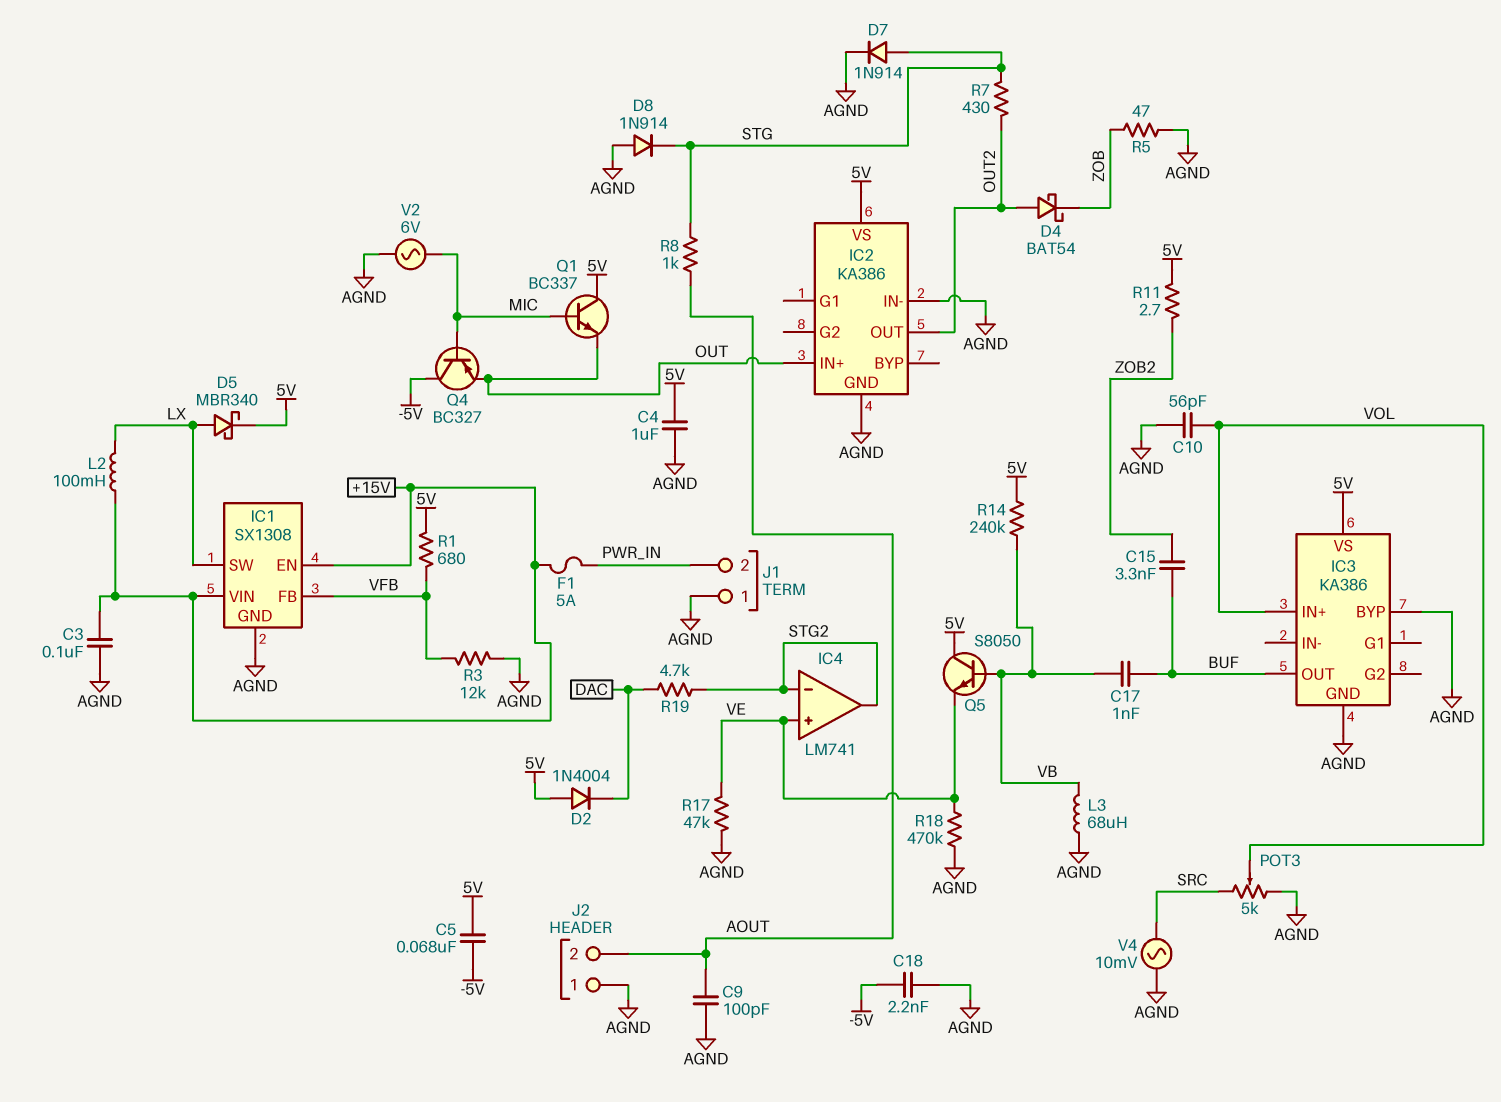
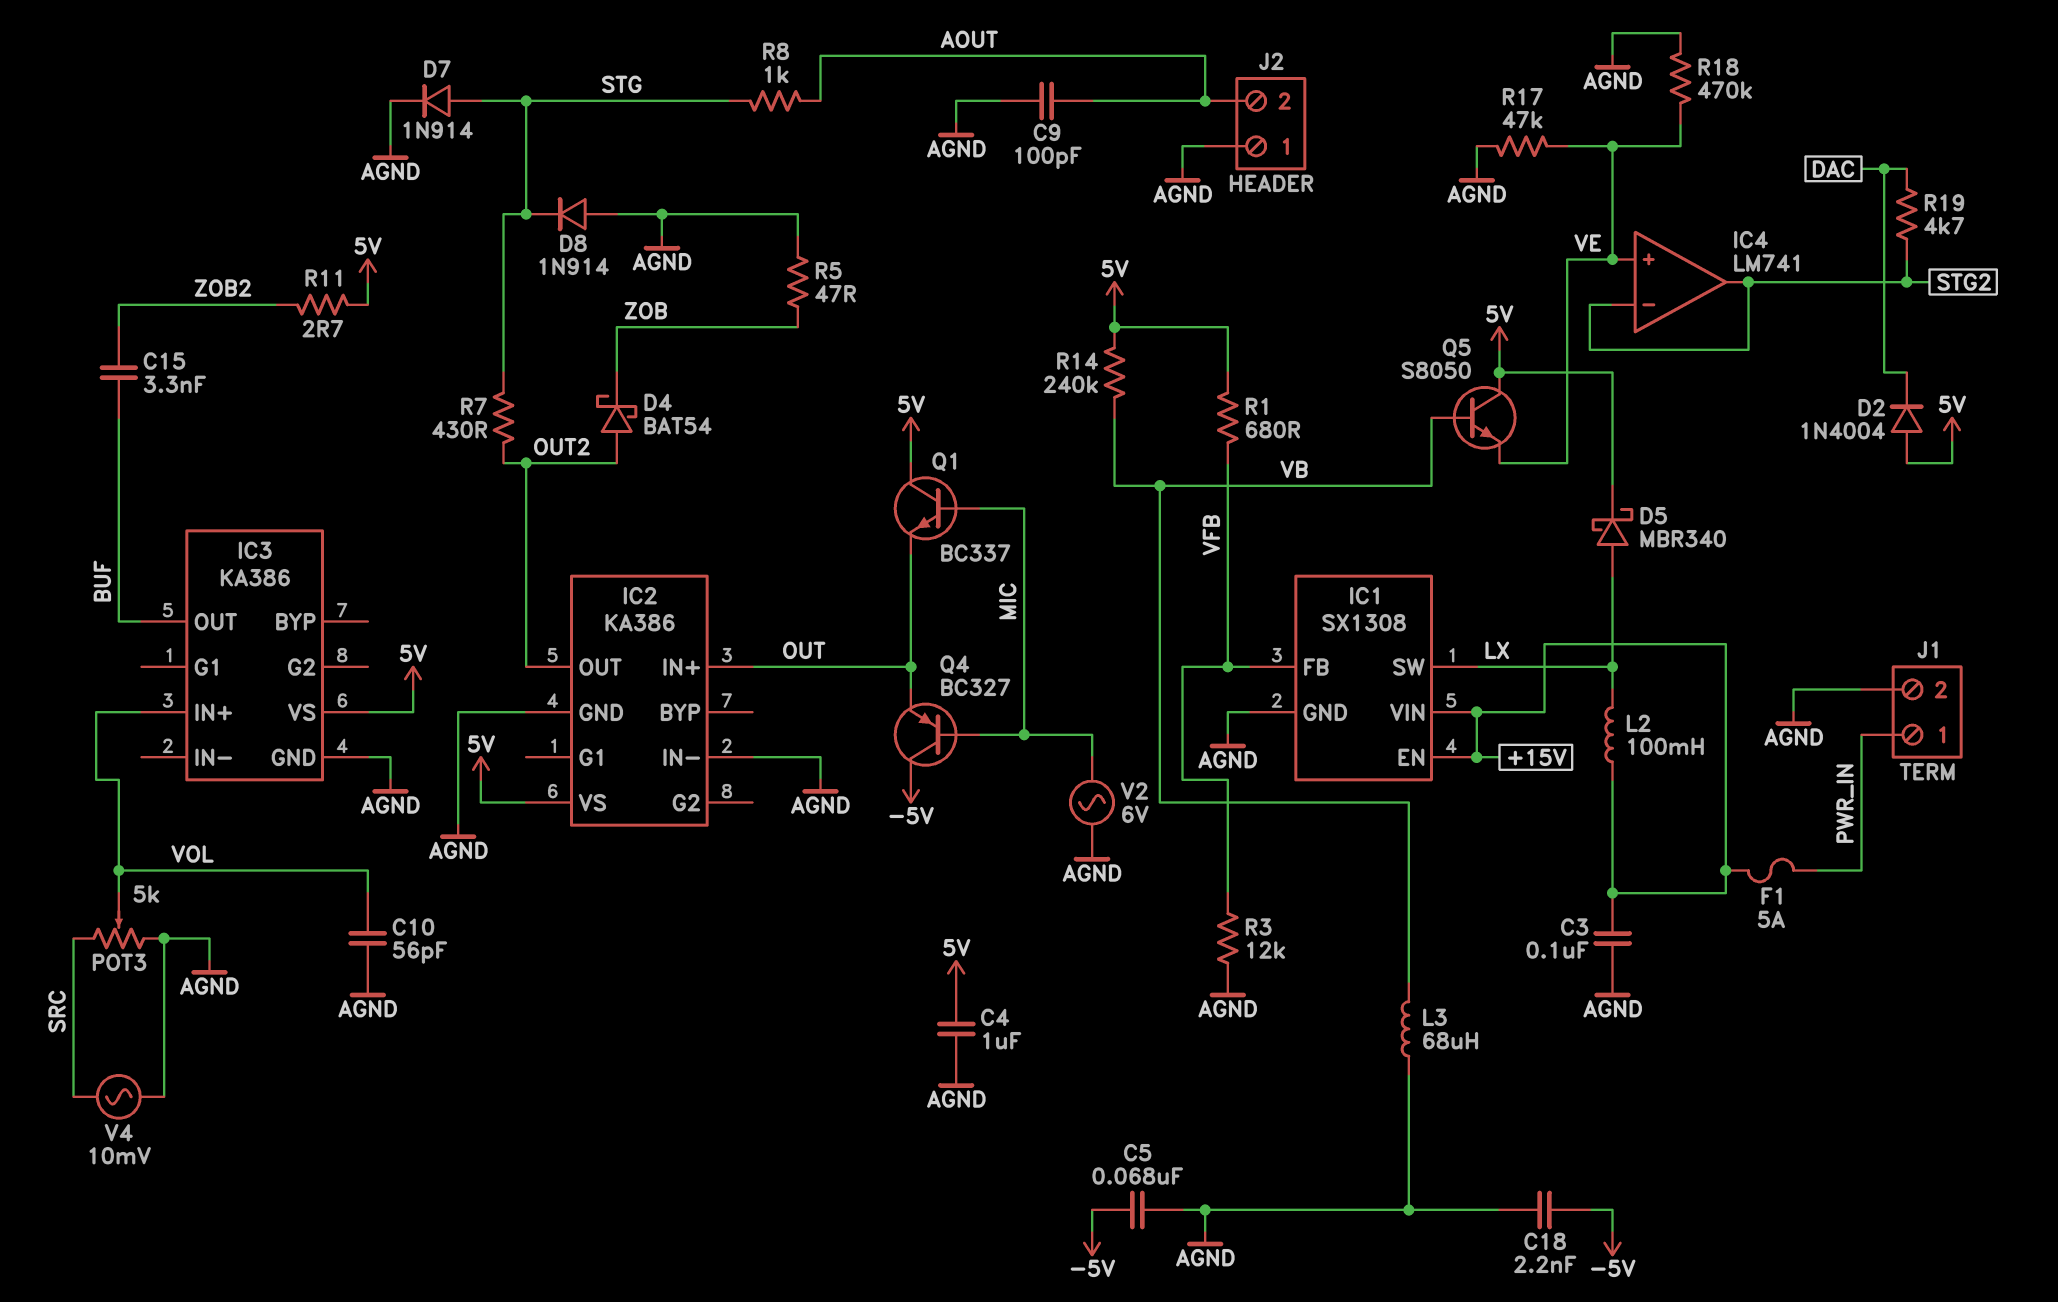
C5: 68nF (-5V, 5V) -> 68nF (-5V, AGND)
C17: 1nF (BUF, VB) -> none
IC3 pin BYP: AGND -> none
J1 pin 1: AGND -> PWR_IN
J1 pin 2: PWR_IN -> AGND

